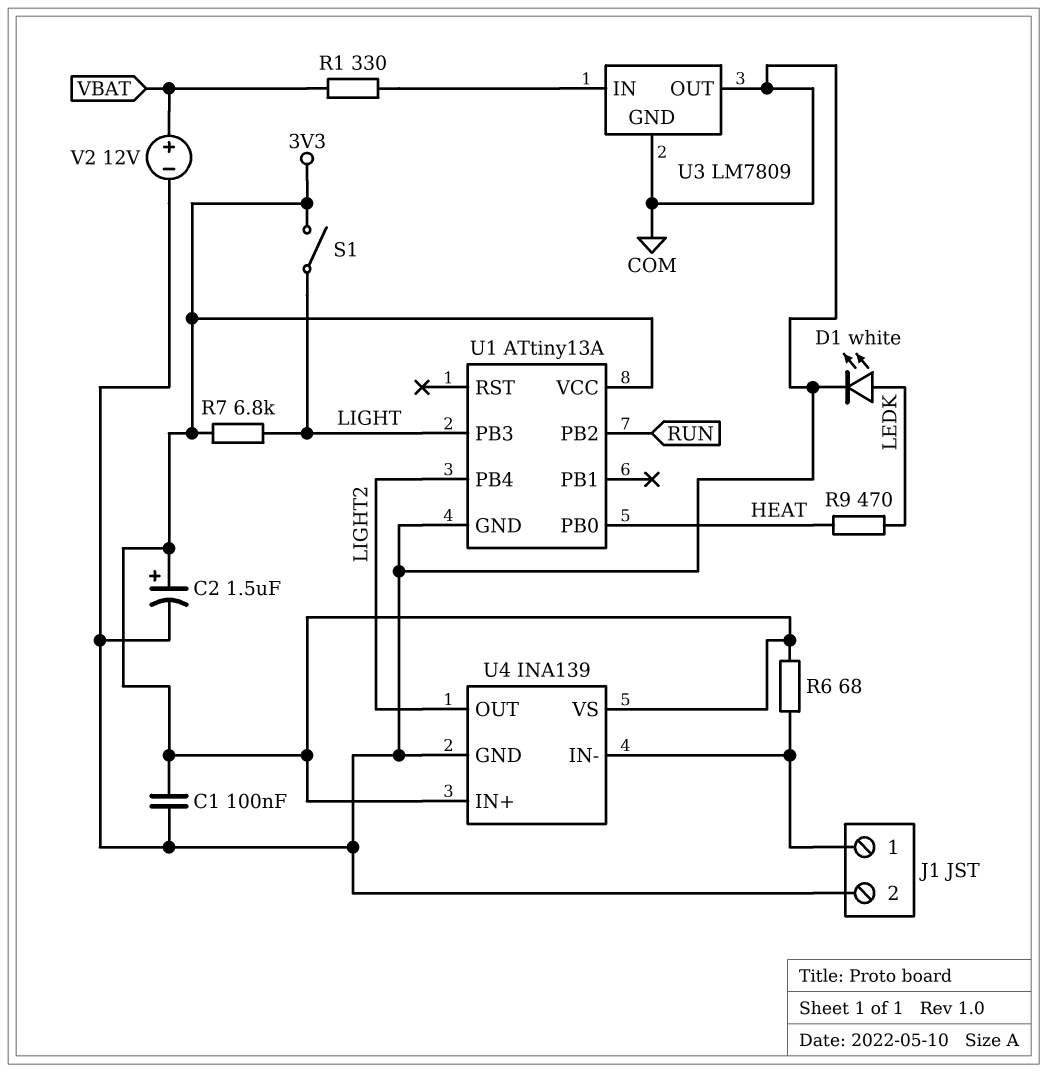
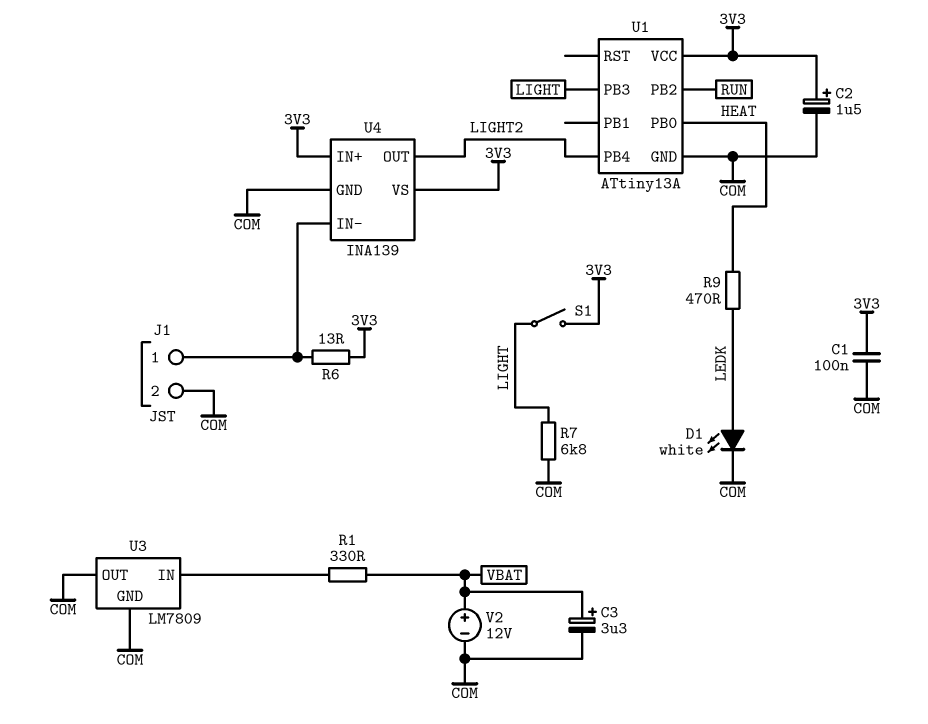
C3: none -> 3.3uF (plus VBAT, minus COM)
R6: 68 (3V3, J1/1) -> 13 (3V3, J1/1)
R7: 6.8k (3V3, LIGHT) -> 6.8k (COM, LIGHT)

